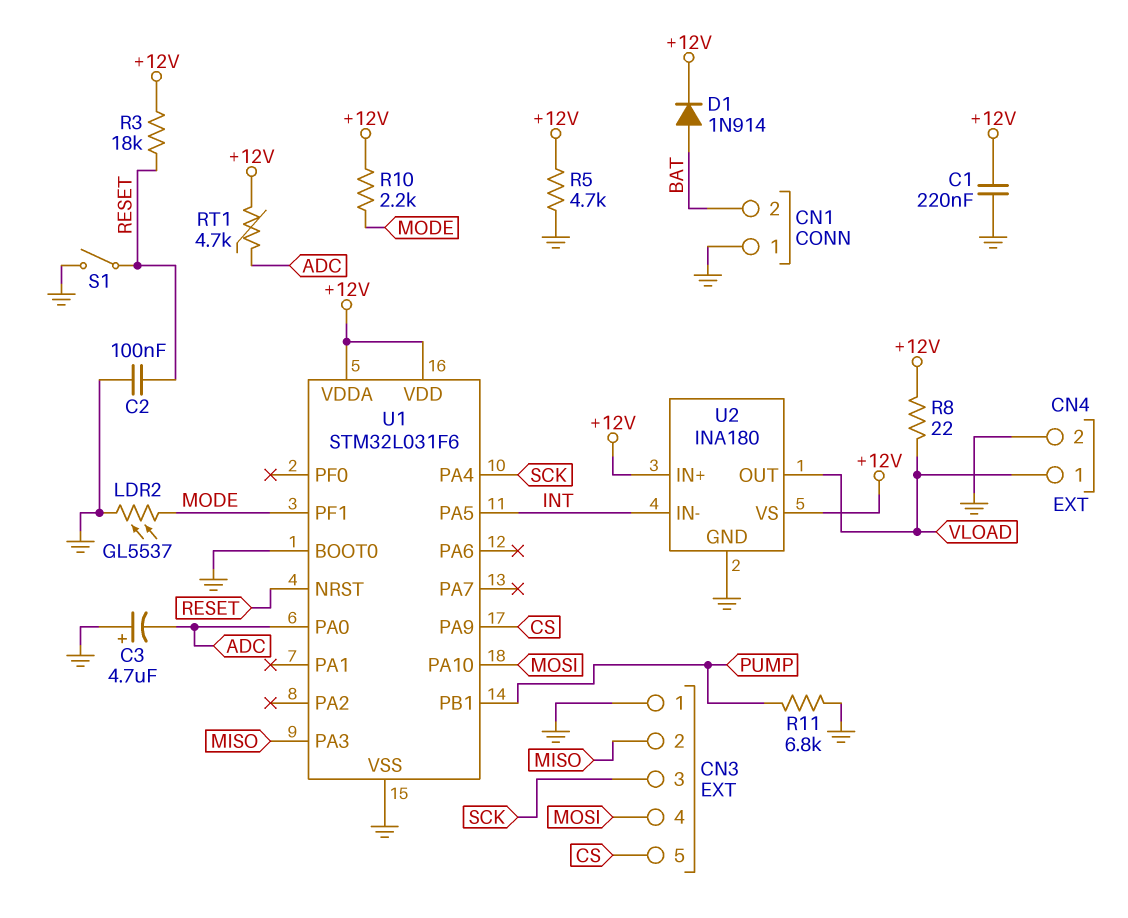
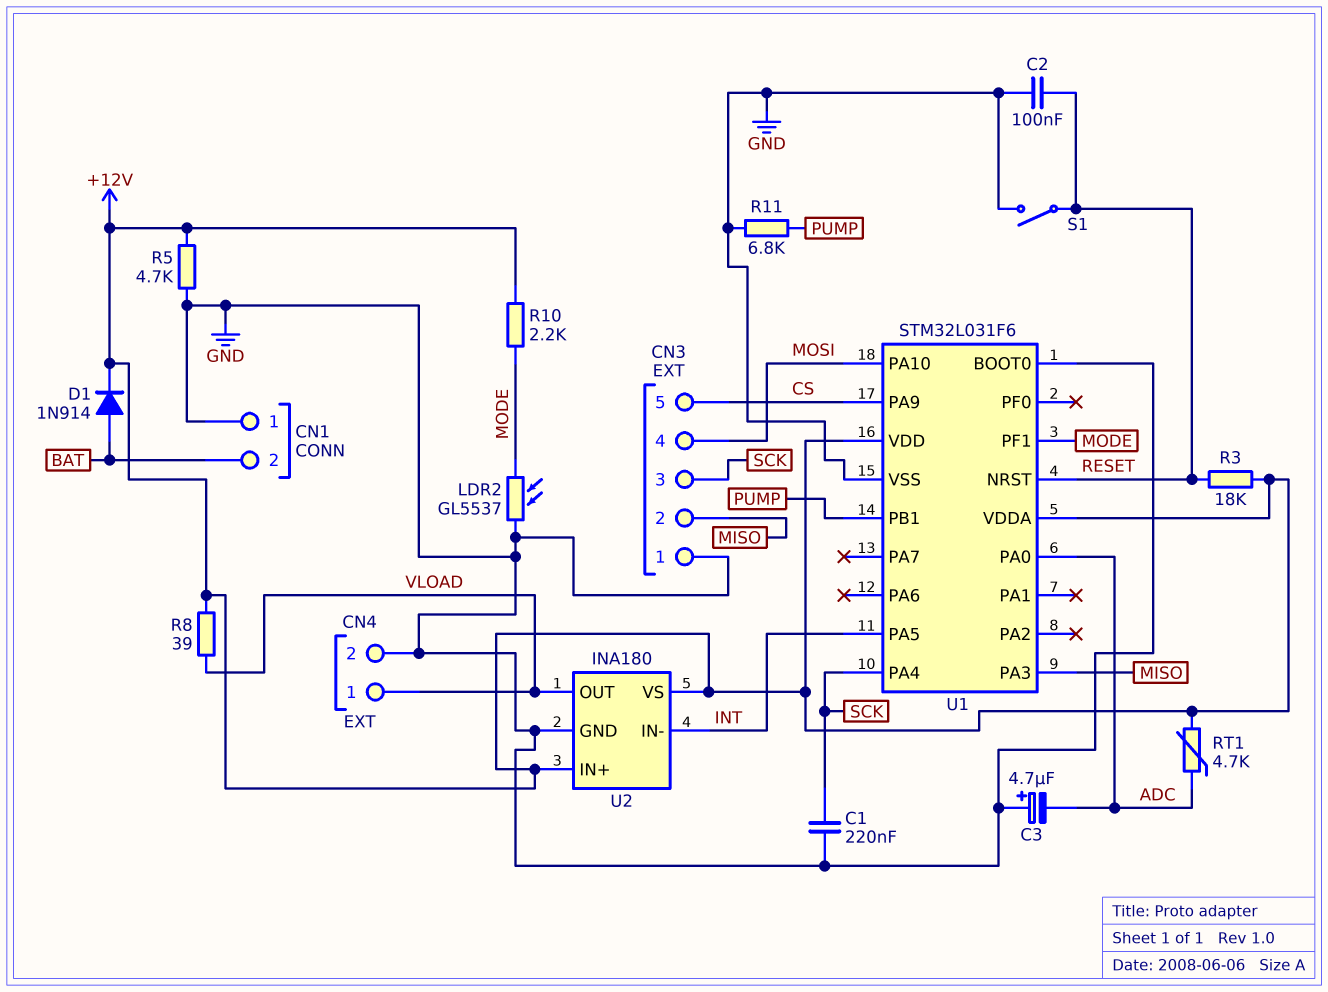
C1: 220nF (+12V, GND) -> 220nF (GND, SCK)
R8: 22 (+12V, VLOAD) -> 39 (+12V, VLOAD)

